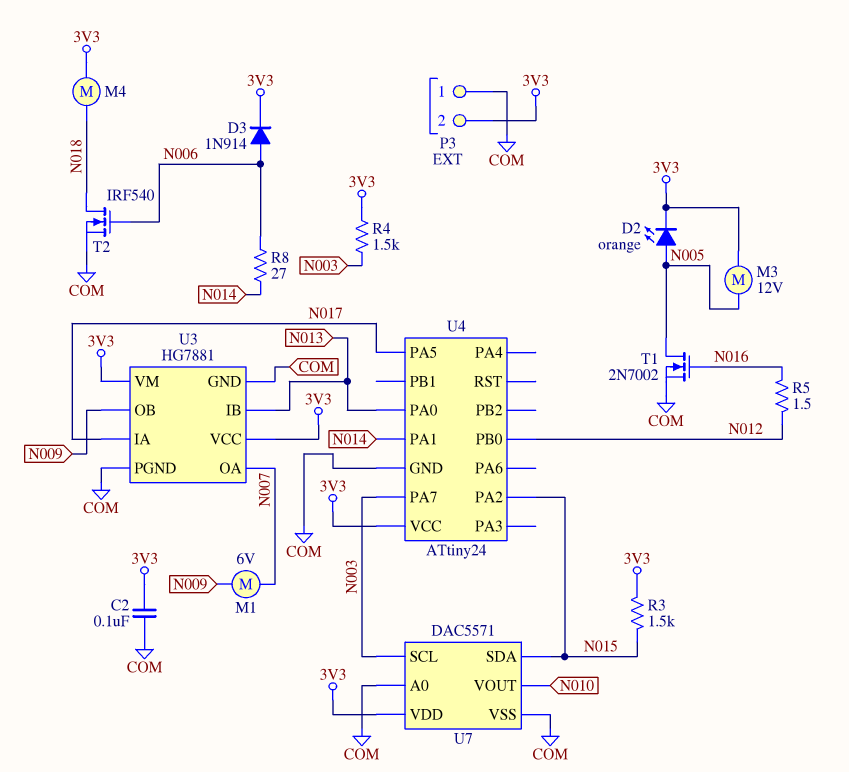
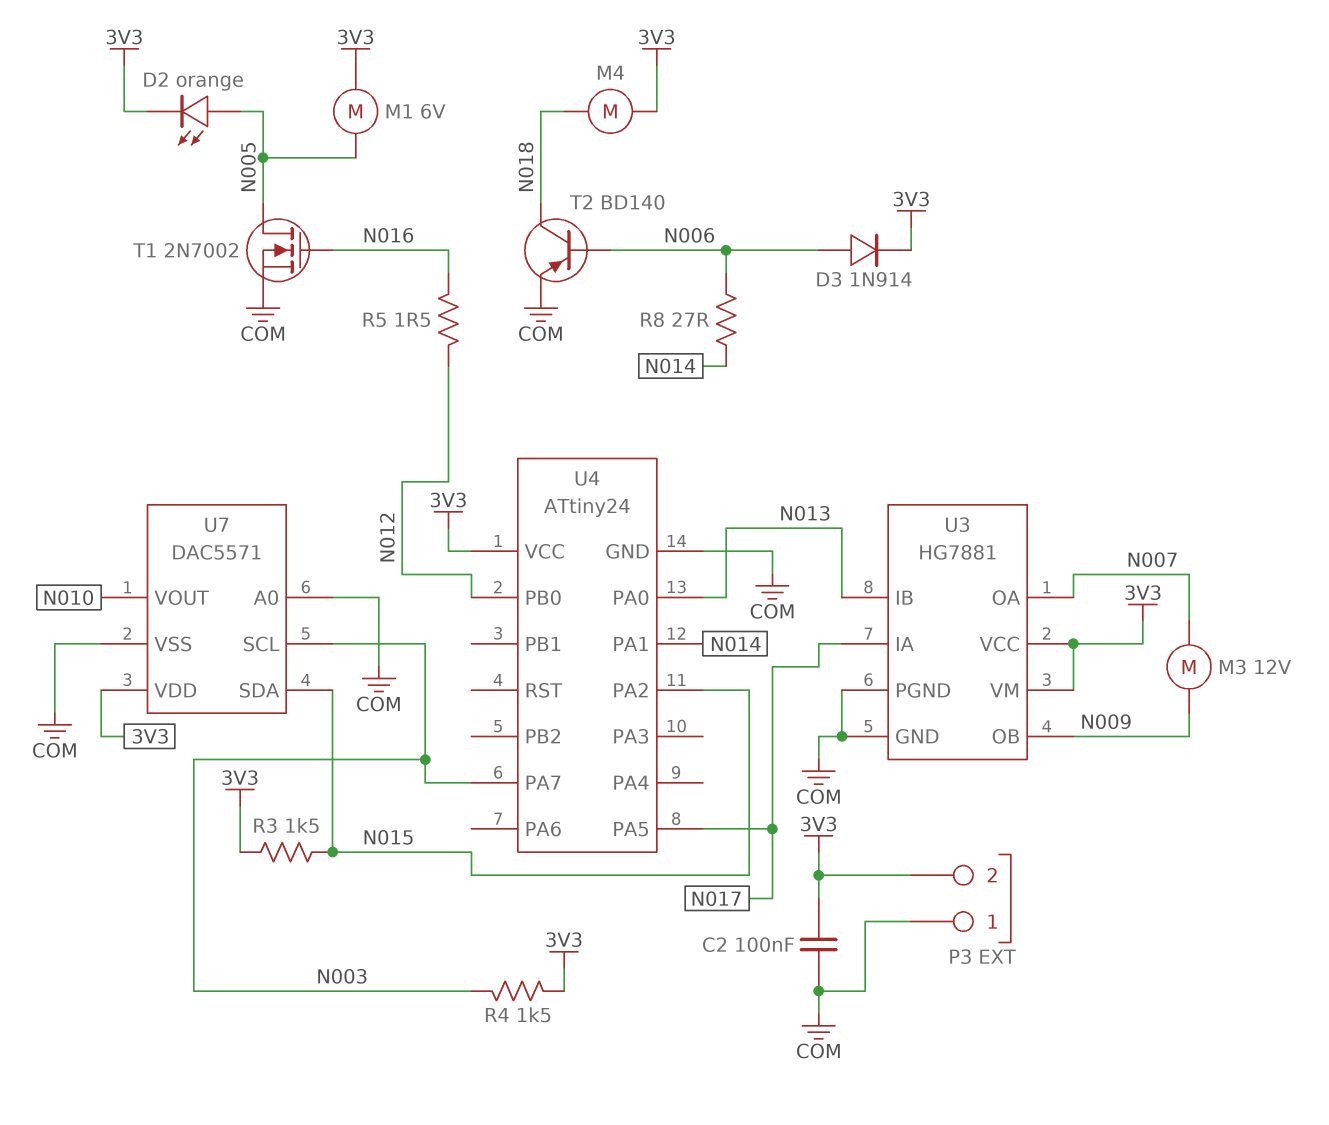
M1: motor 6V (N007, N009) -> motor 6V (3V3, N005)
M3: motor 12V (3V3, N005) -> motor 12V (N007, N009)
T2: NMOS IRF540 (G N006, D N018, S COM) -> PNP BD140 (B N006, C N018, E COM)

